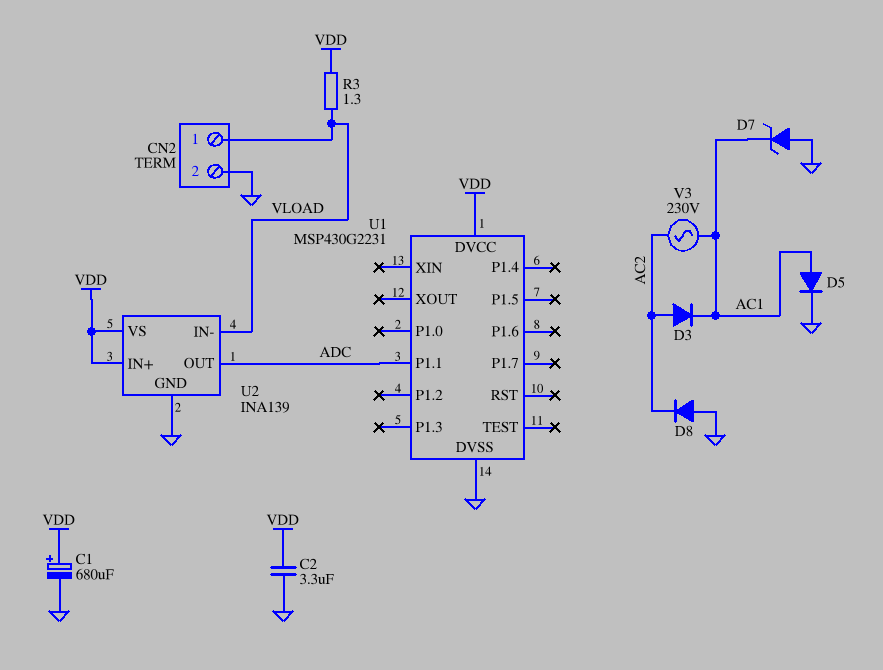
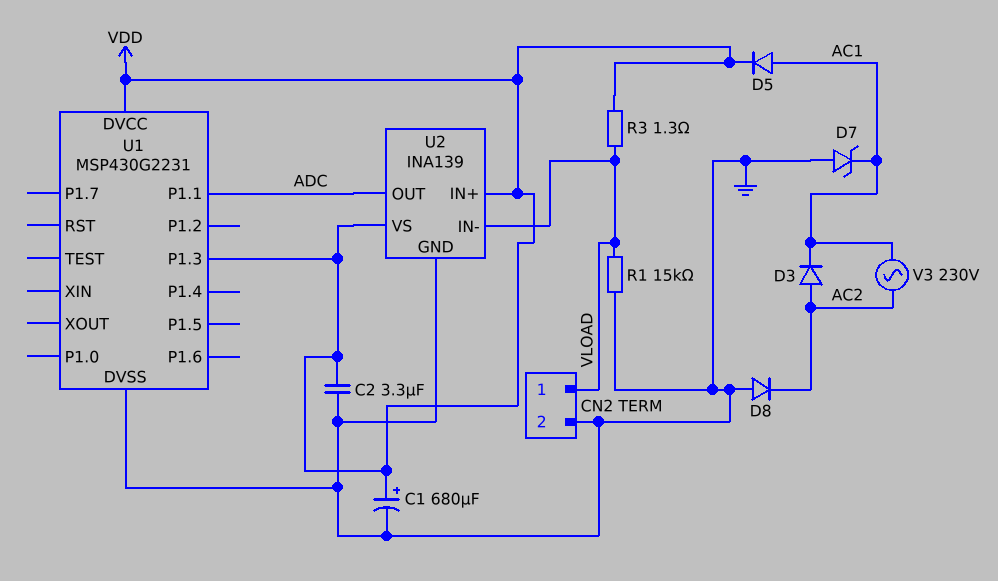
D5: diode (A AC1, K GND) -> diode (A AC1, K VDD)
R1: none -> 15k (GND, VLOAD)
U1 pin P1.3: none -> VDD

